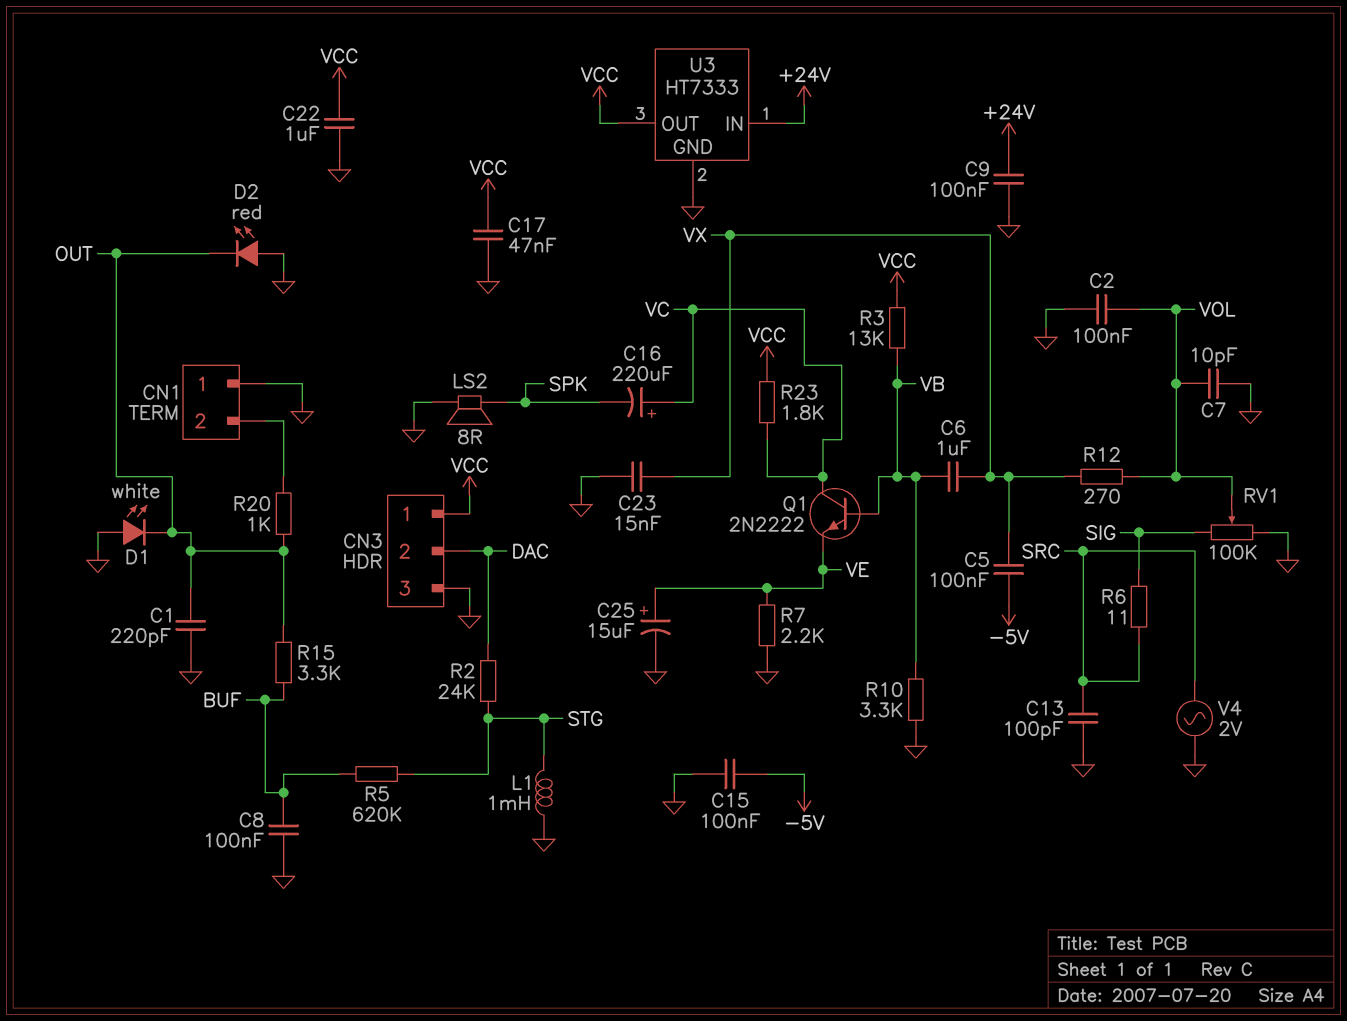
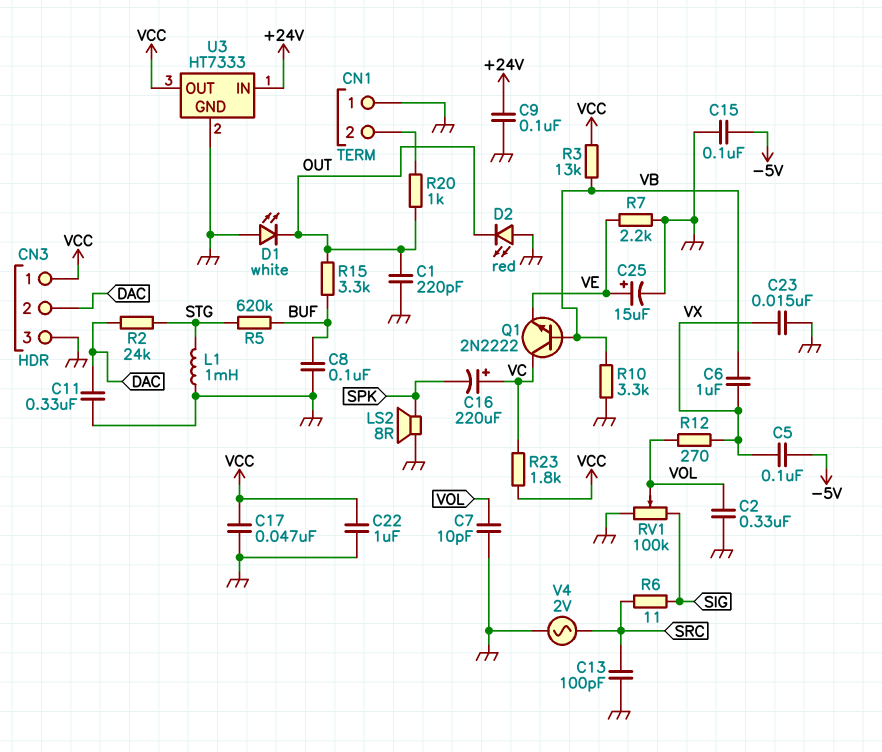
C2: 100nF (GND, VOL) -> 330nF (GND, VOL)
C11: none -> 330nF (DAC, GND)

